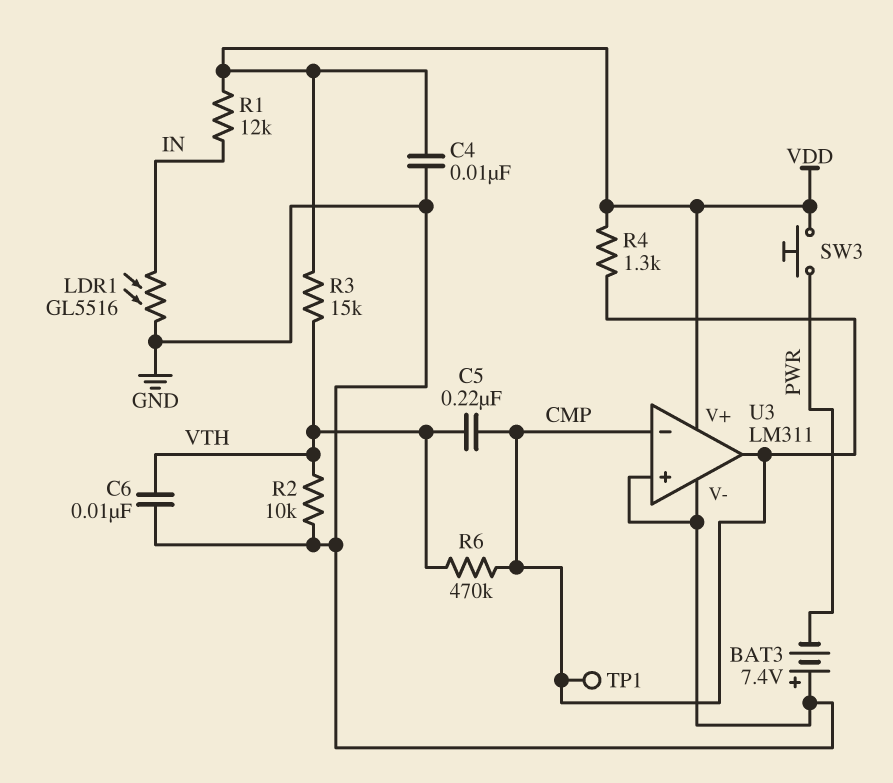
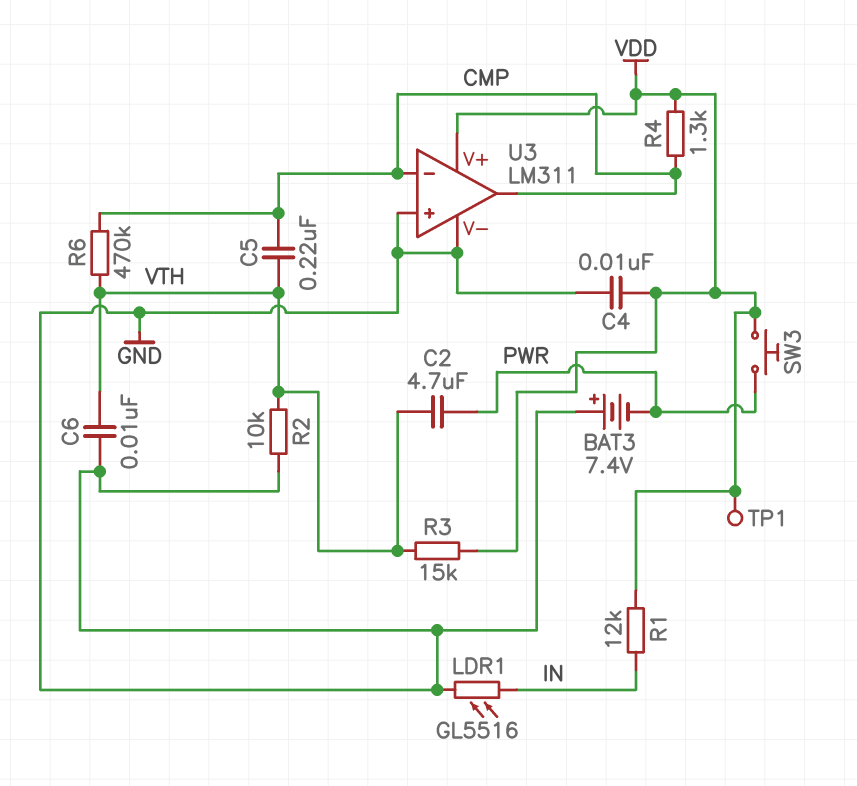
C2: none -> 4.7uF (PWR, VTH)
TP1: test point (CMP) -> test point (VDD)

